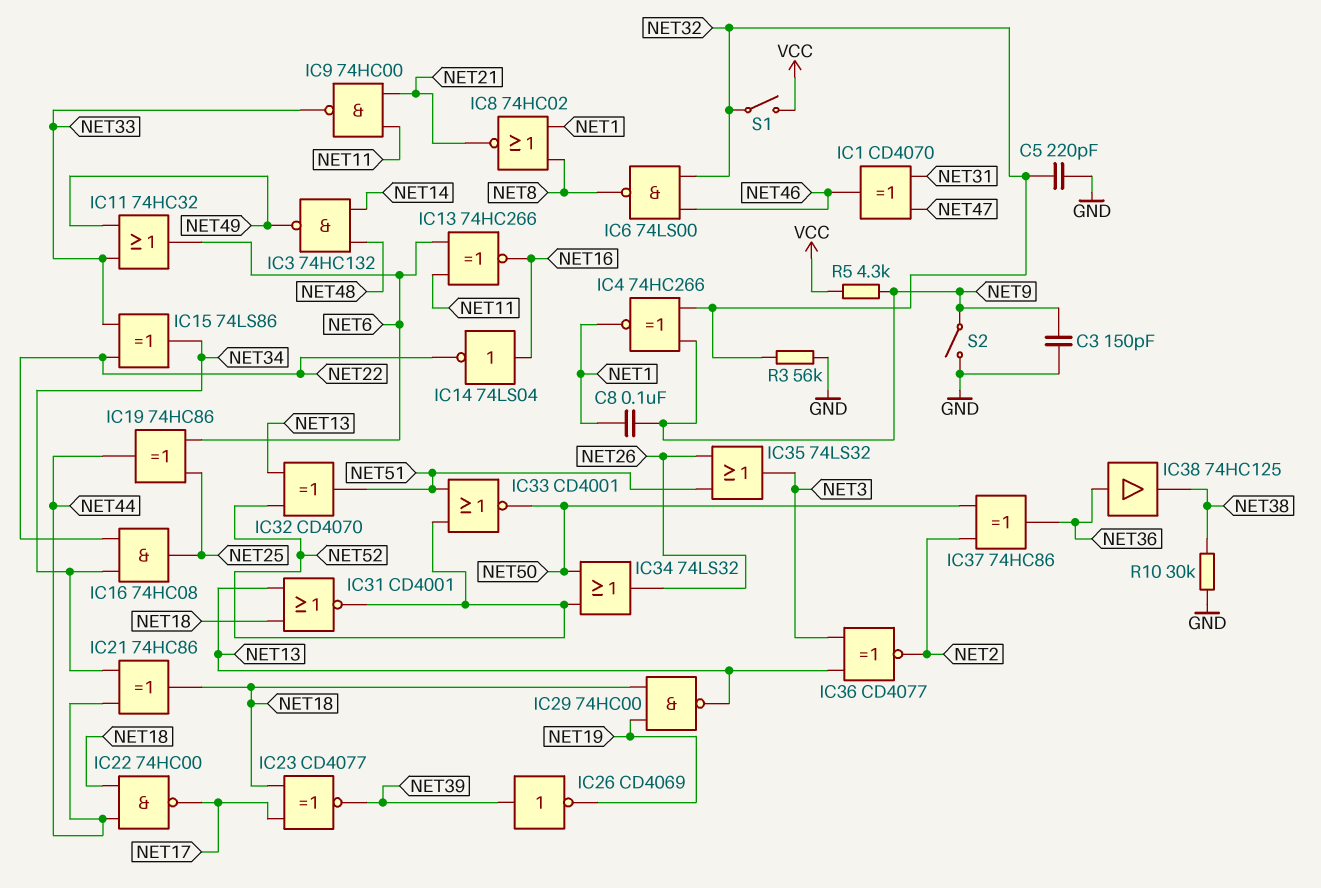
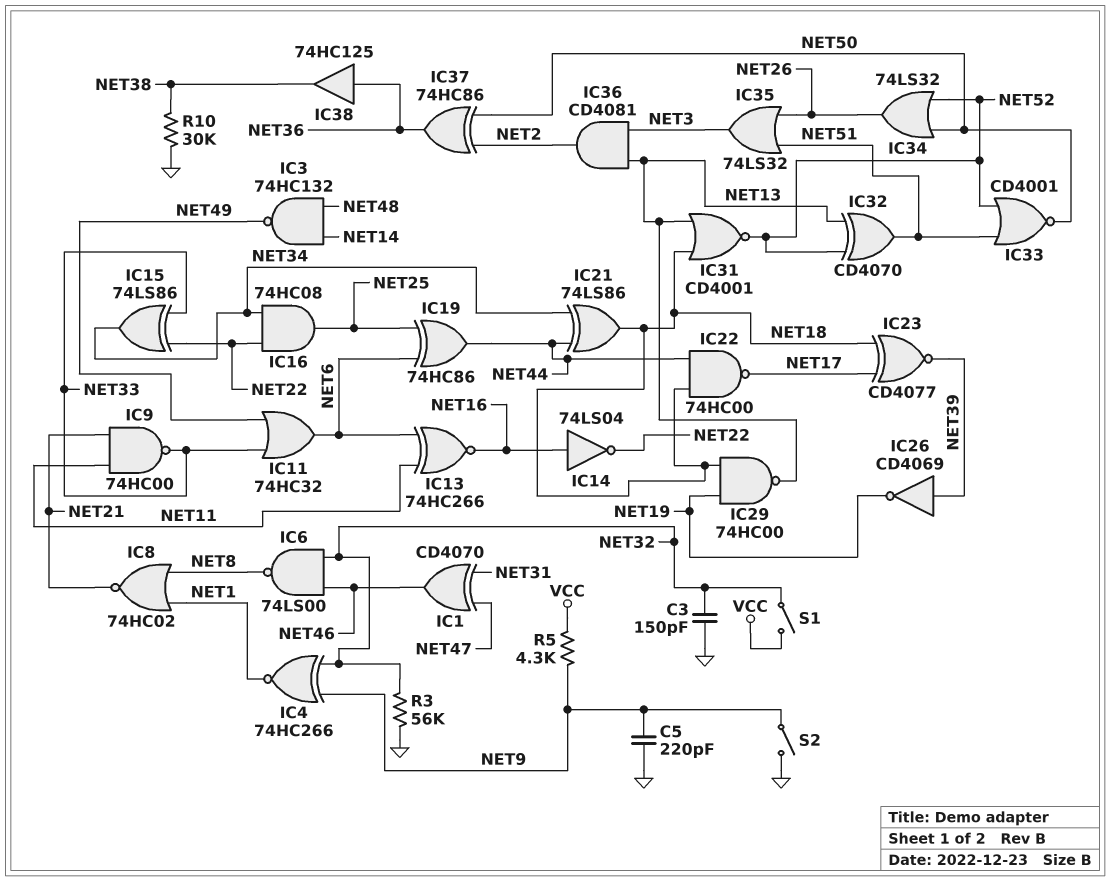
C3: 150pF (GND, NET9) -> 150pF (GND, NET32)
C5: 220pF (GND, NET32) -> 220pF (GND, NET9)
C8: 100nF (NET1, NET9) -> none
IC21: XOR 74HC86 (in NET34, in NET44, out NET18) -> XOR 74LS86 (in NET34, in NET44, out NET18)
IC36: XNOR CD4077 (in NET3, in NET13, out NET2) -> AND CD4081 (in NET3, in NET13, out NET2)

